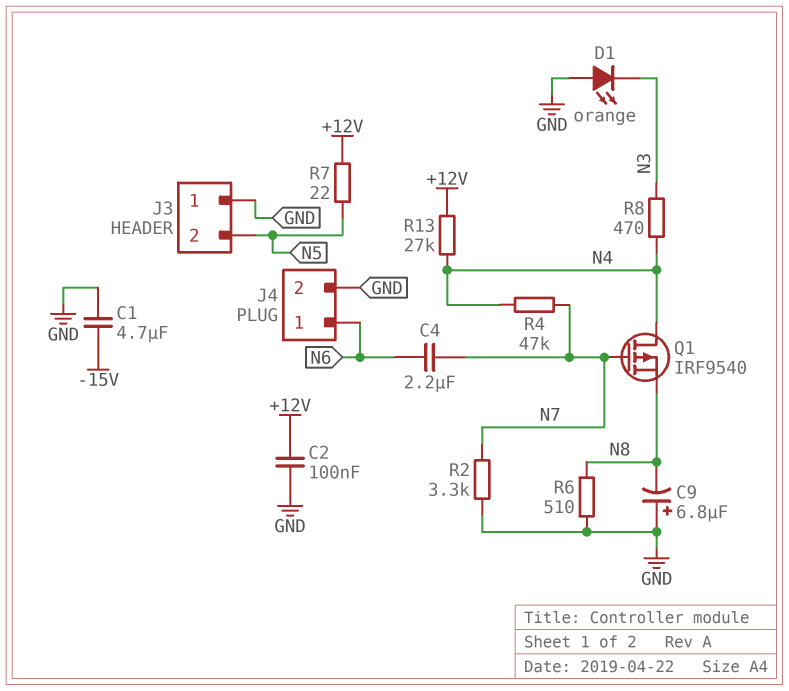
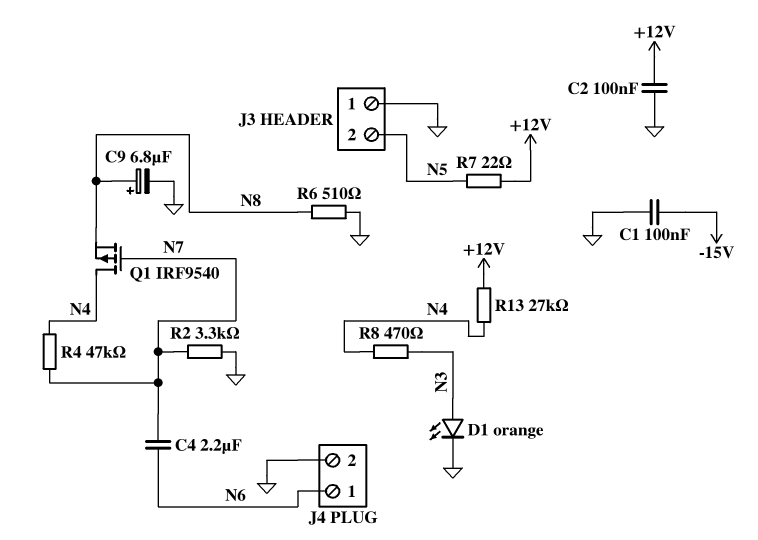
C1: 4.7uF (-15V, GND) -> 100nF (-15V, GND)
C9: 6.8uF (plus GND, minus N8) -> 6.8uF (plus N8, minus GND)
D1: LED orange (A GND, K N3) -> LED orange (A N3, K GND)

